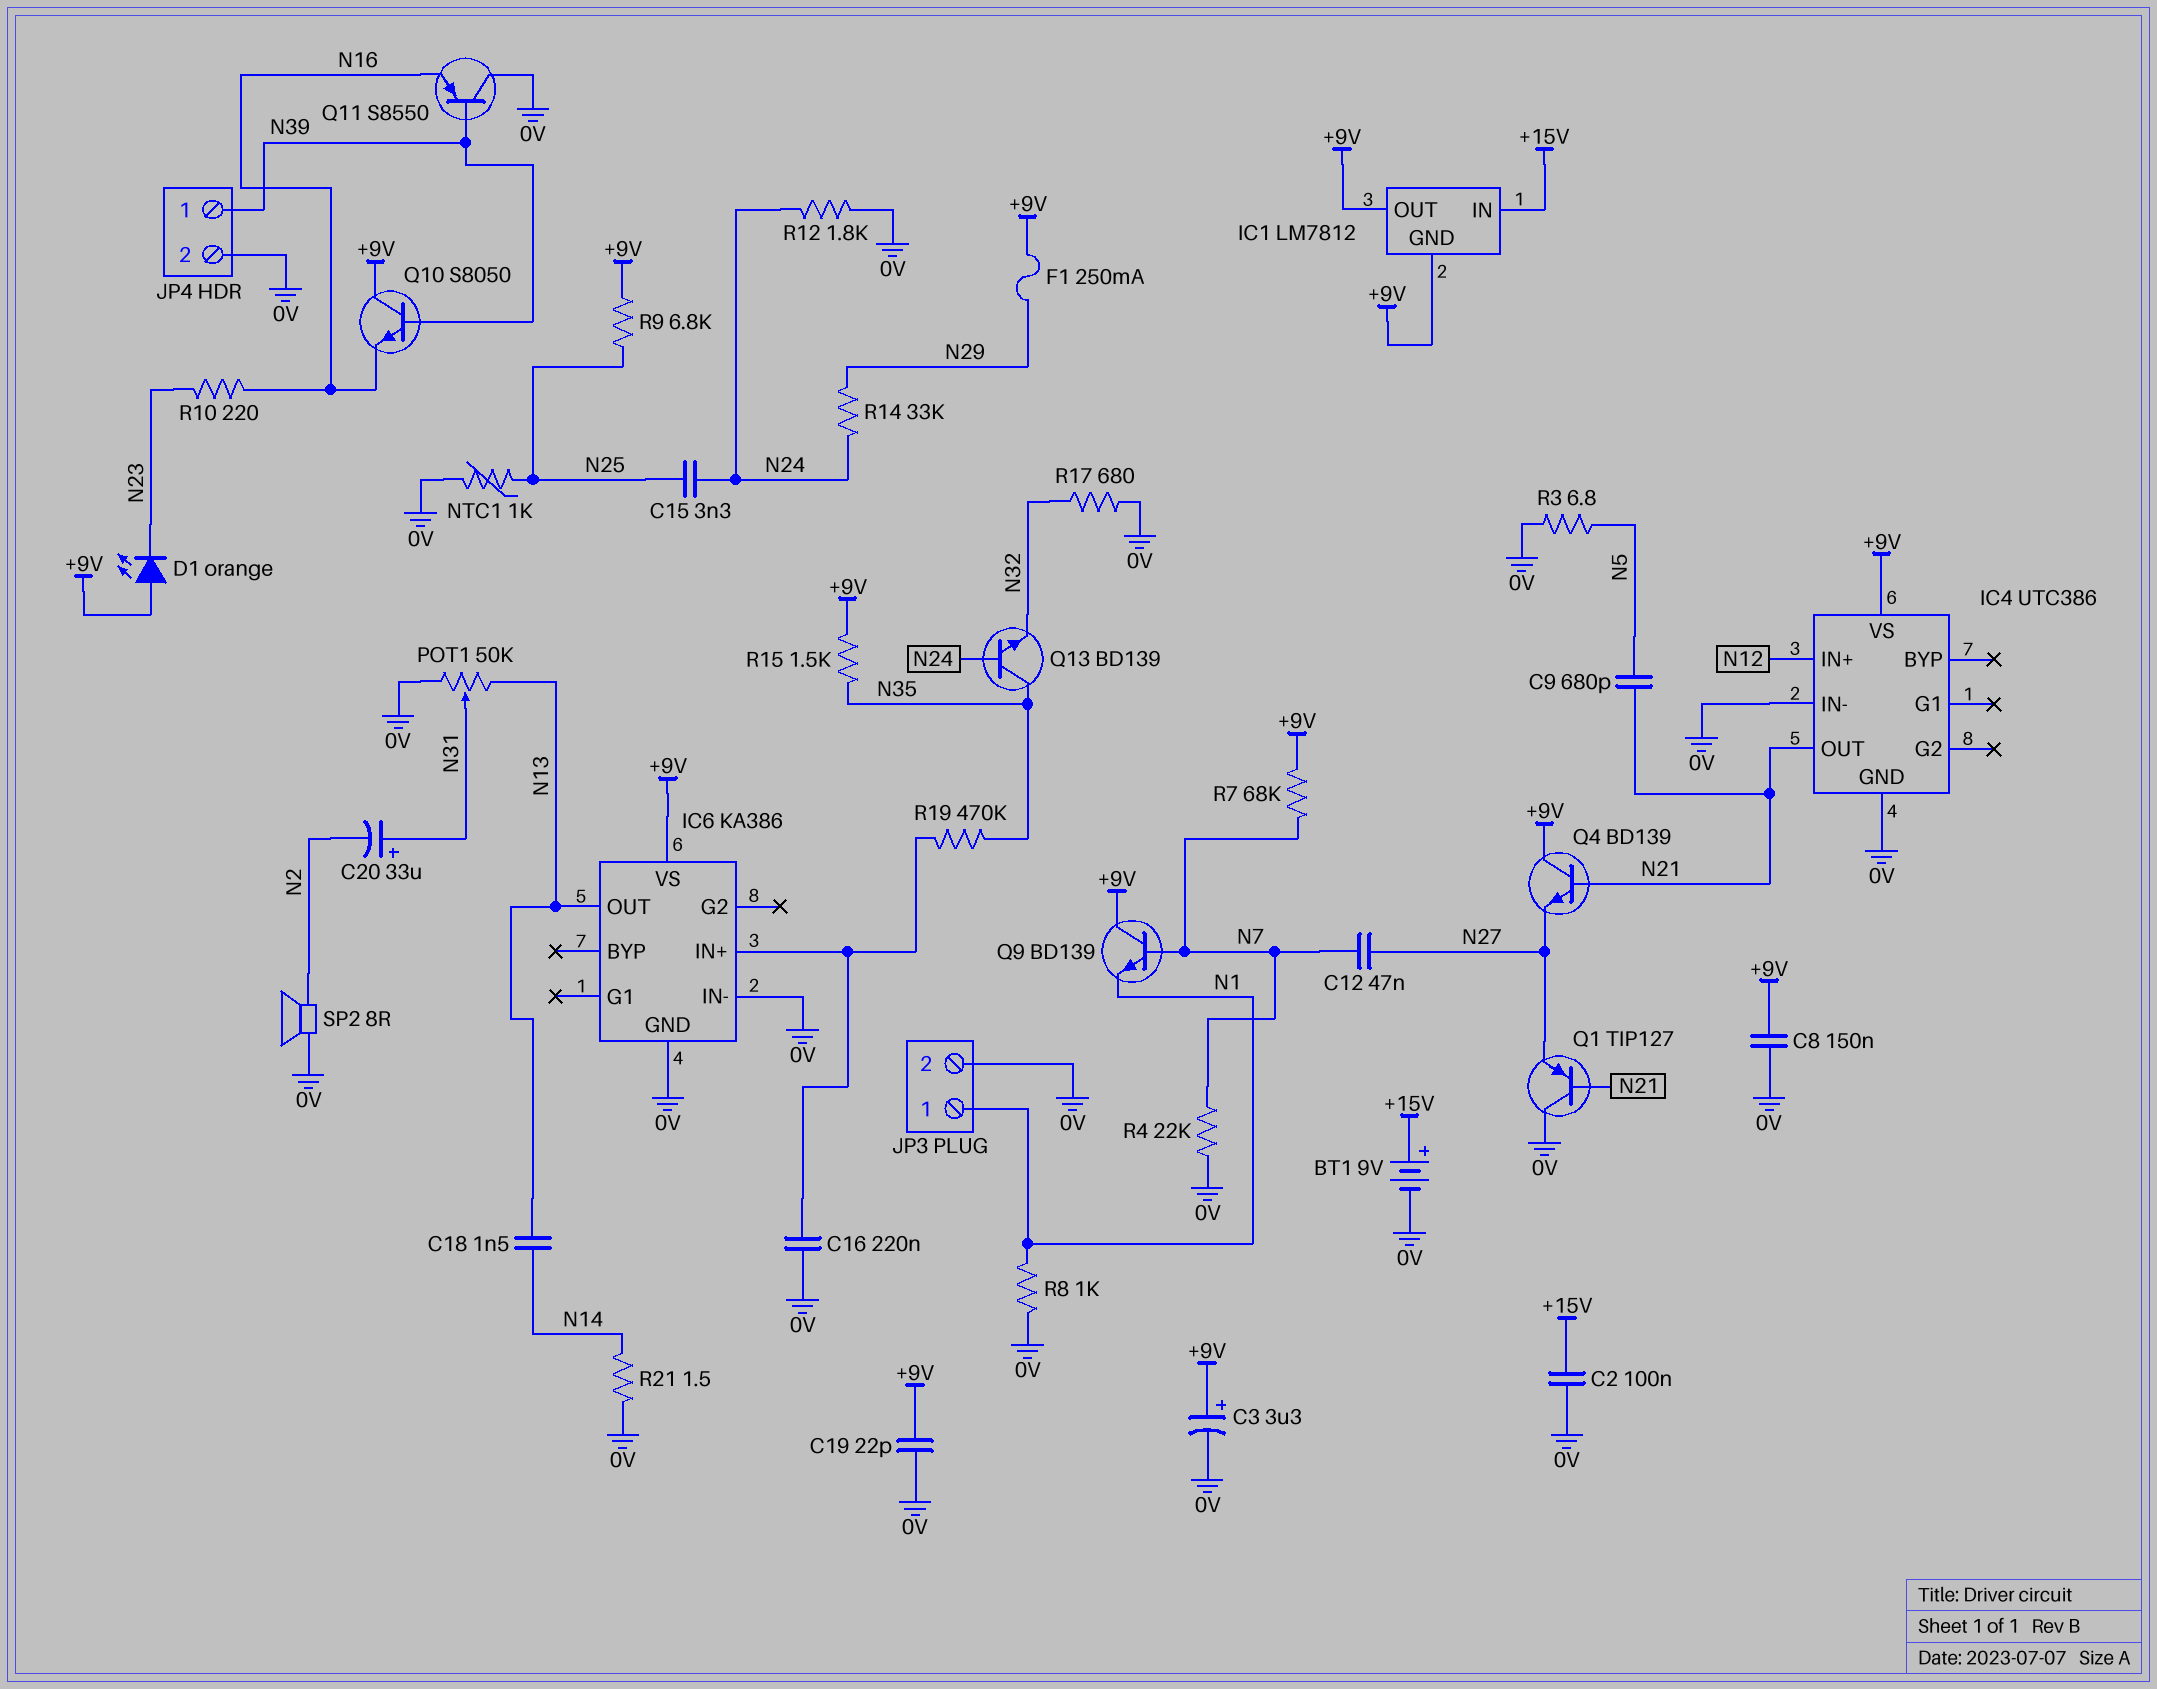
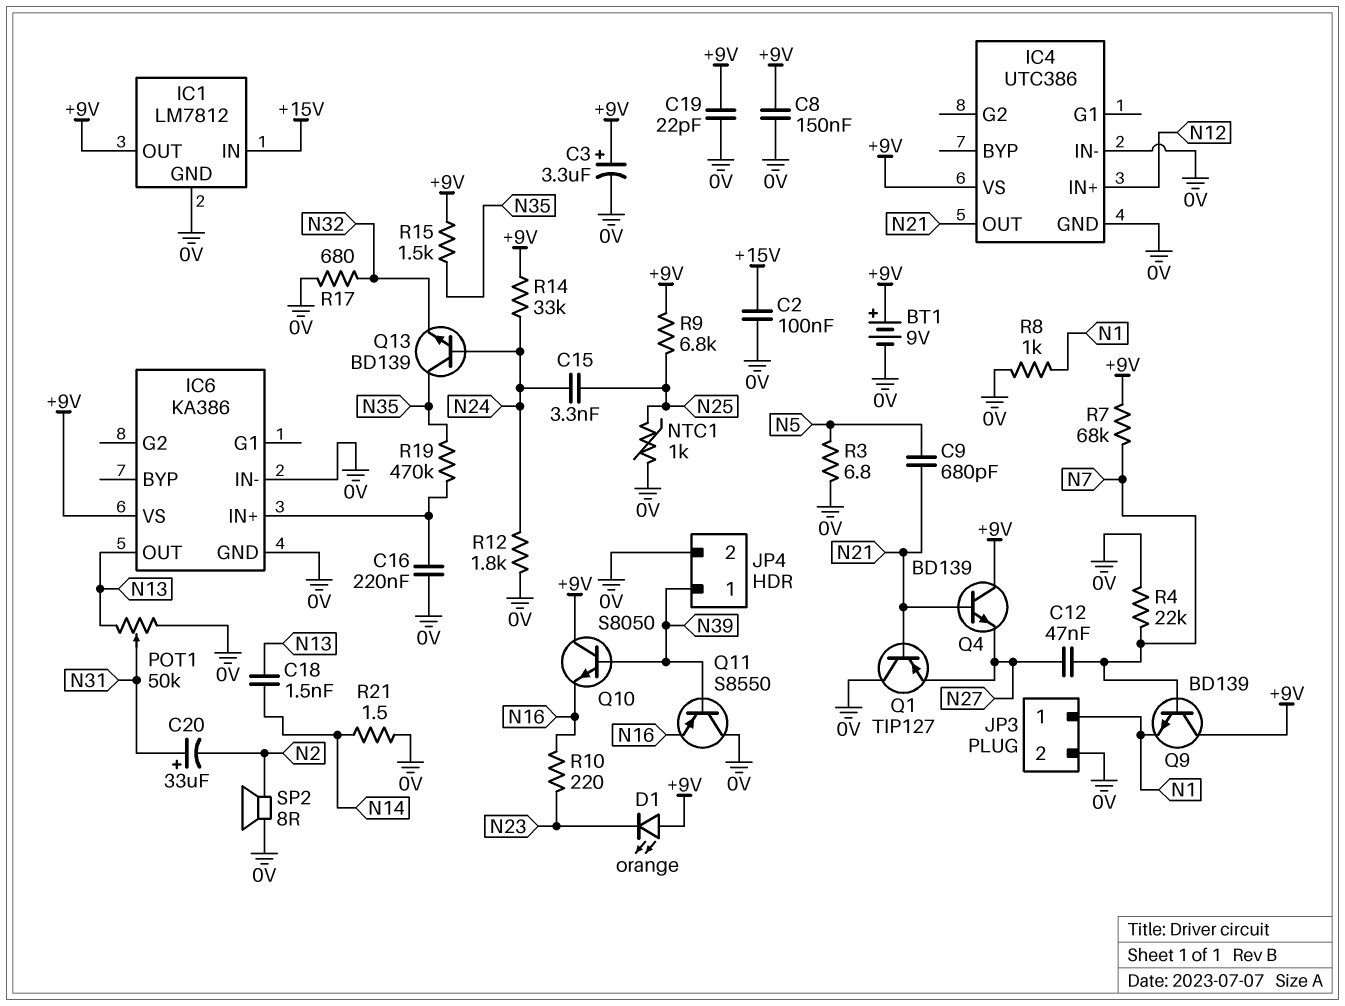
BT1: 9V (plus +15V, minus 0V) -> 9V (plus +9V, minus 0V)
F1: 250mA (+9V, N29) -> none
IC1 pin GND: +9V -> 0V
R14: 33k (N24, N29) -> 33k (+9V, N24)

